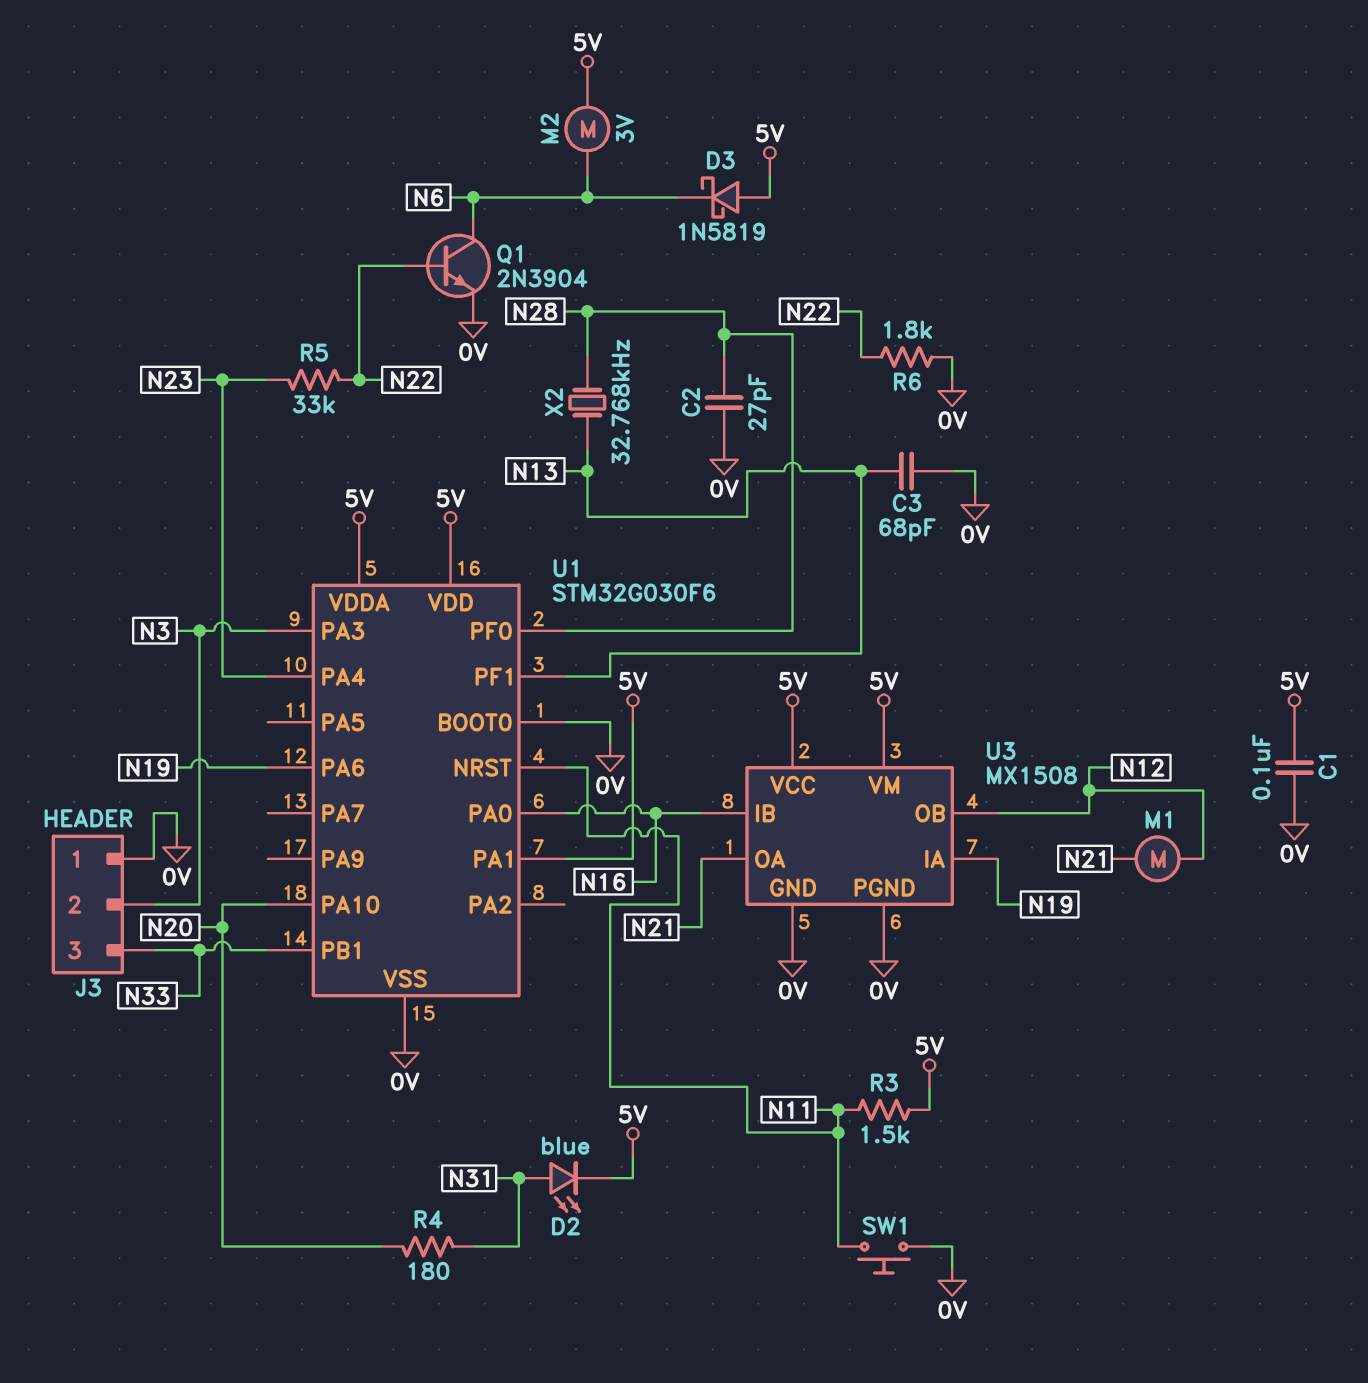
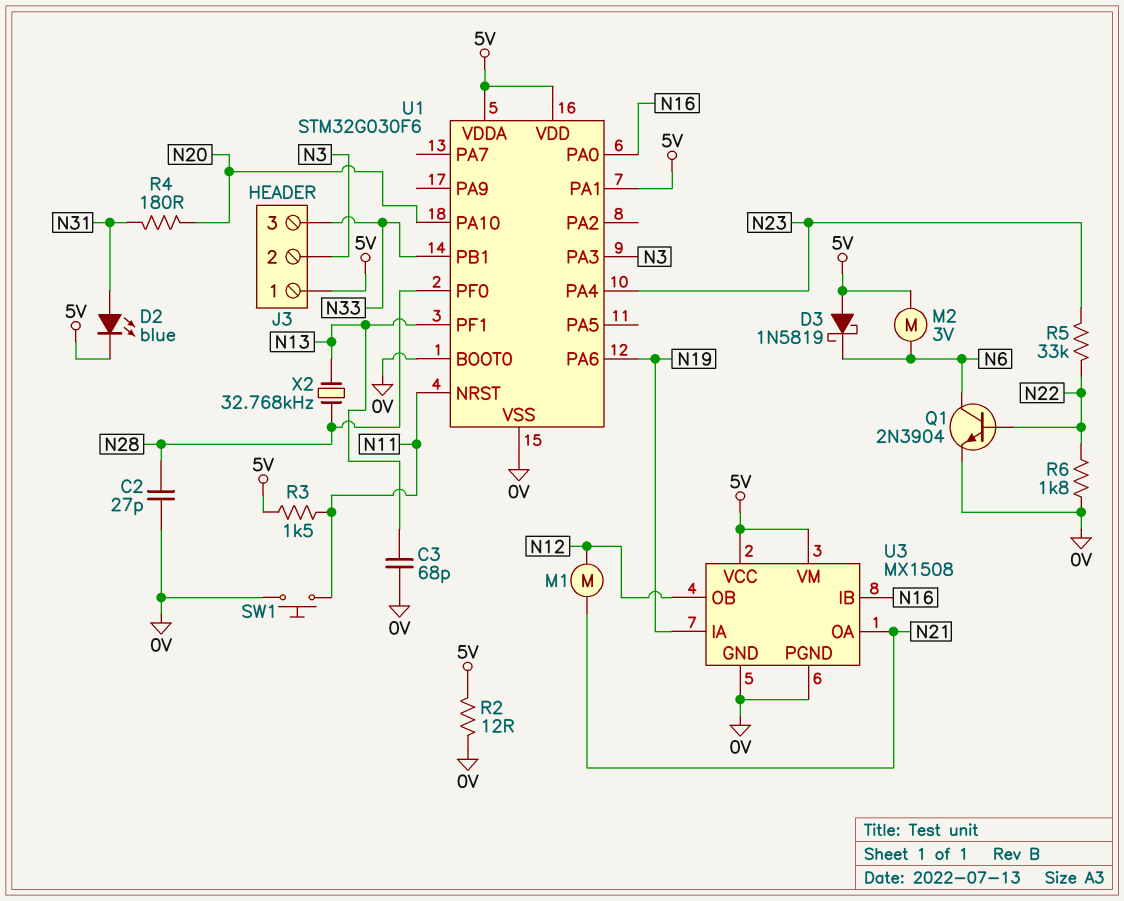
C1: 100nF (0V, 5V) -> none
J3 pin 1: 0V -> 5V
R2: none -> 12 (0V, 5V)

